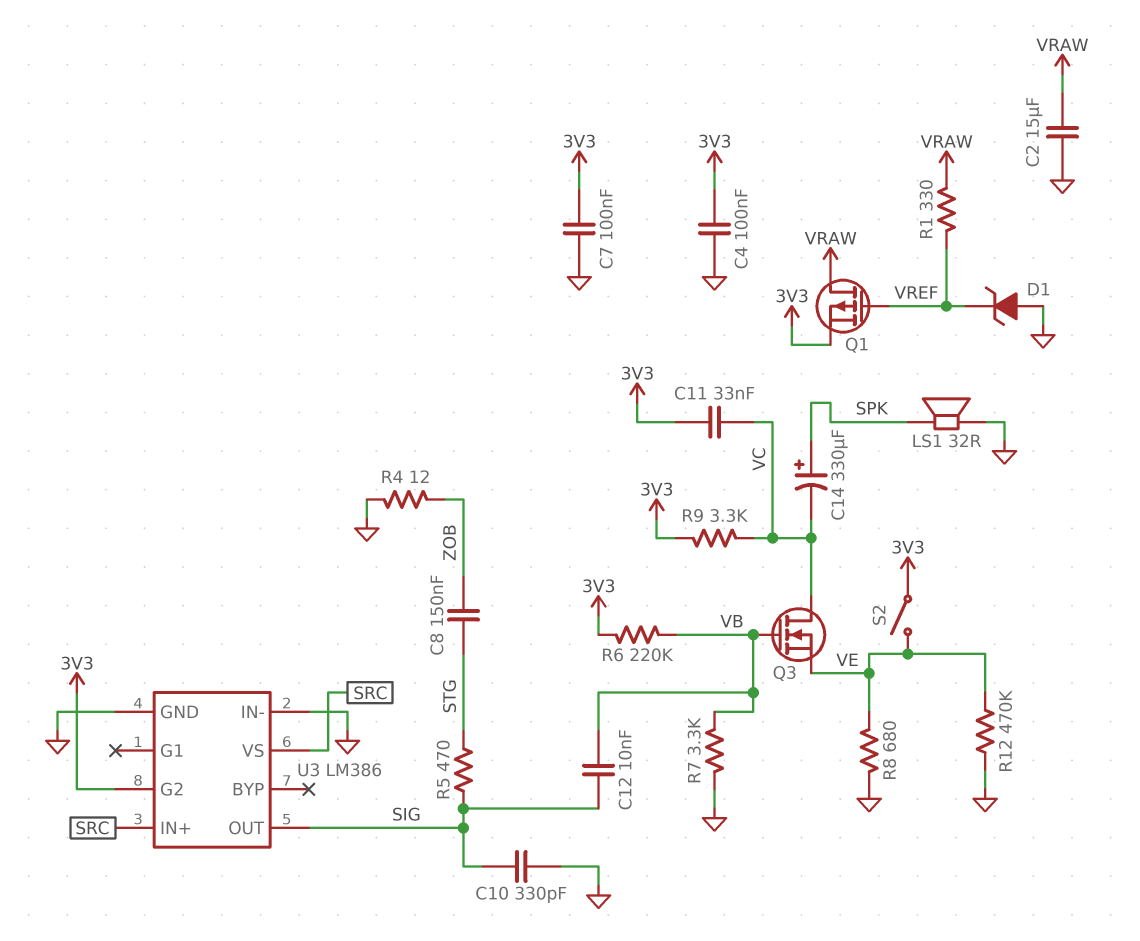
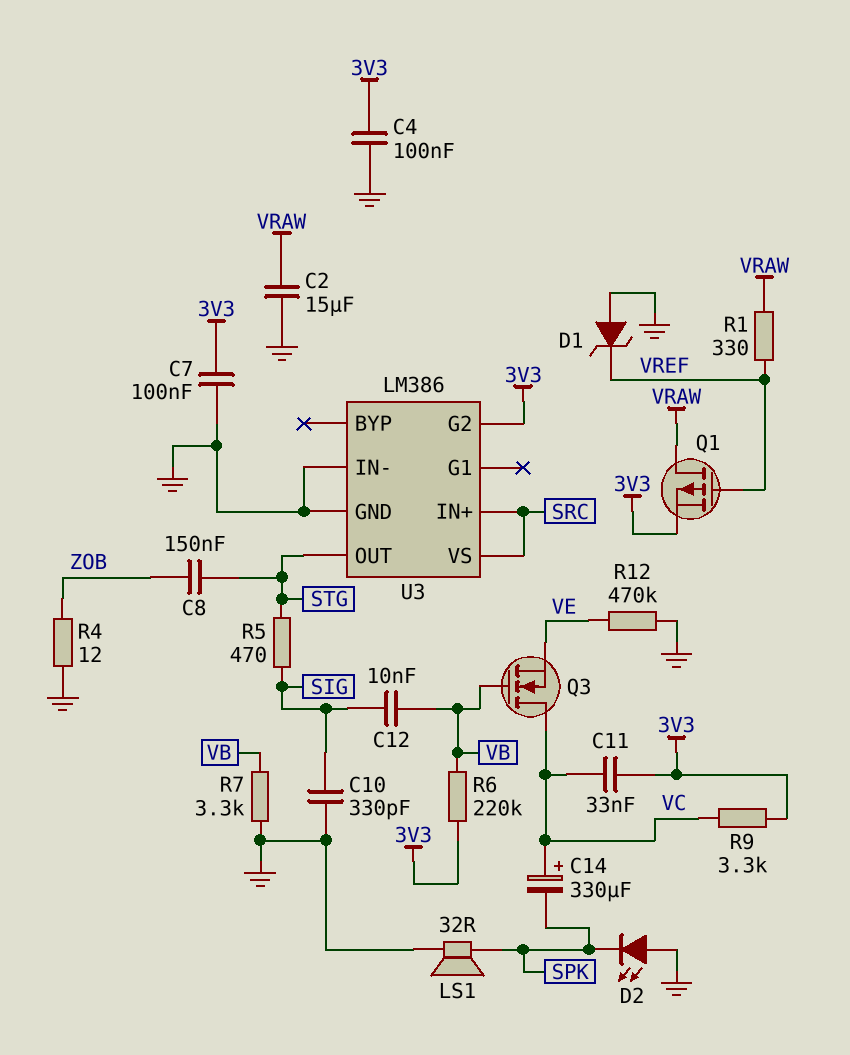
C14: 330uF (plus SPK, minus VC) -> 330uF (plus VC, minus SPK)
D2: none -> LED (A GND, K SPK)
R8: 680 (GND, VE) -> none
S2: switch (3V3, VE) -> none
U3 pin OUT: SIG -> STG

